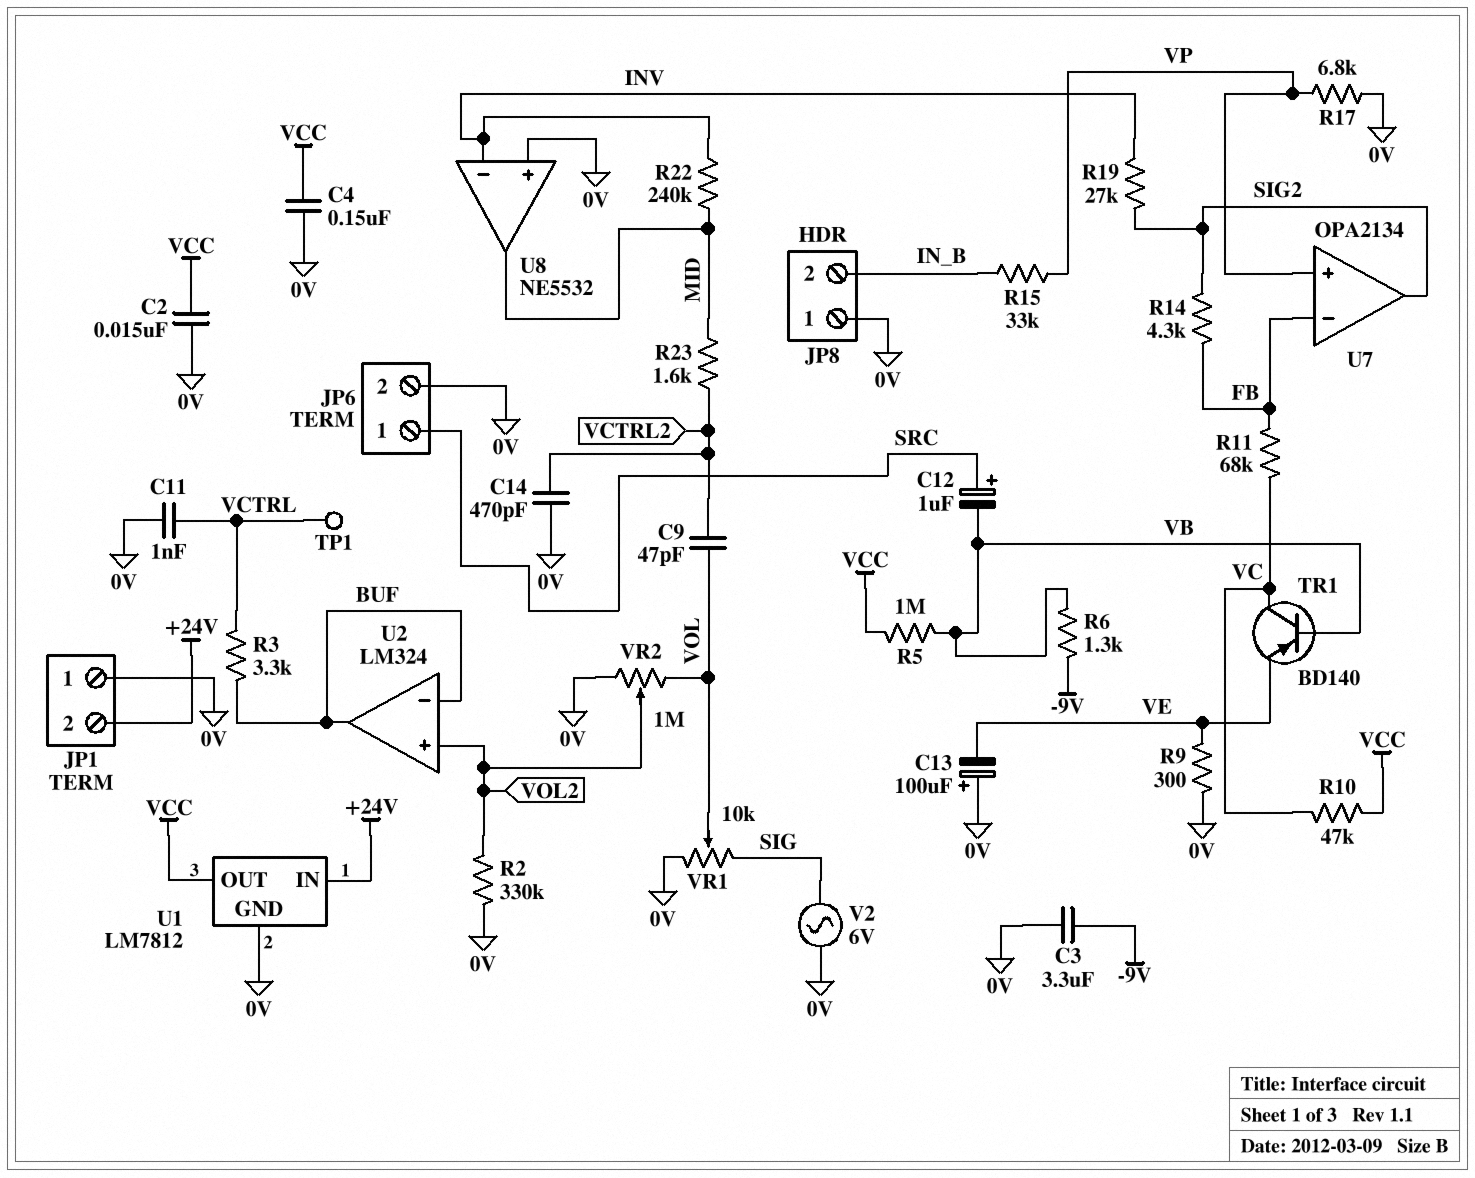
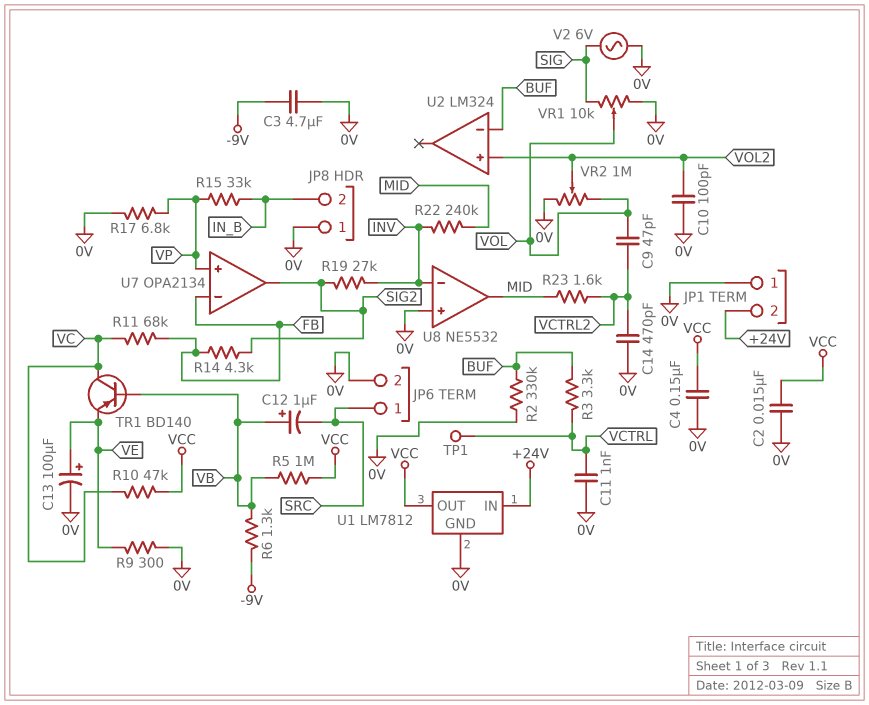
C3: 3.3uF (-9V, 0V) -> 4.7uF (-9V, 0V)
C10: none -> 100pF (0V, VOL2)
C12: 1uF (plus SRC, minus VB) -> 1uF (plus VB, minus SRC)
C13: 100uF (plus 0V, minus VE) -> 100uF (plus VE, minus 0V)
R2: 330k (0V, VOL2) -> 330k (0V, BUF)
U2 pin out: BUF -> none

